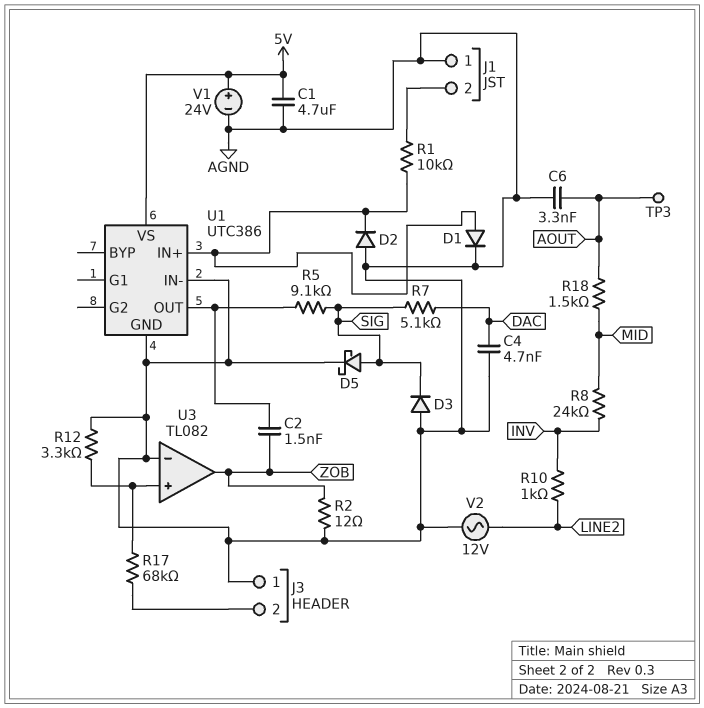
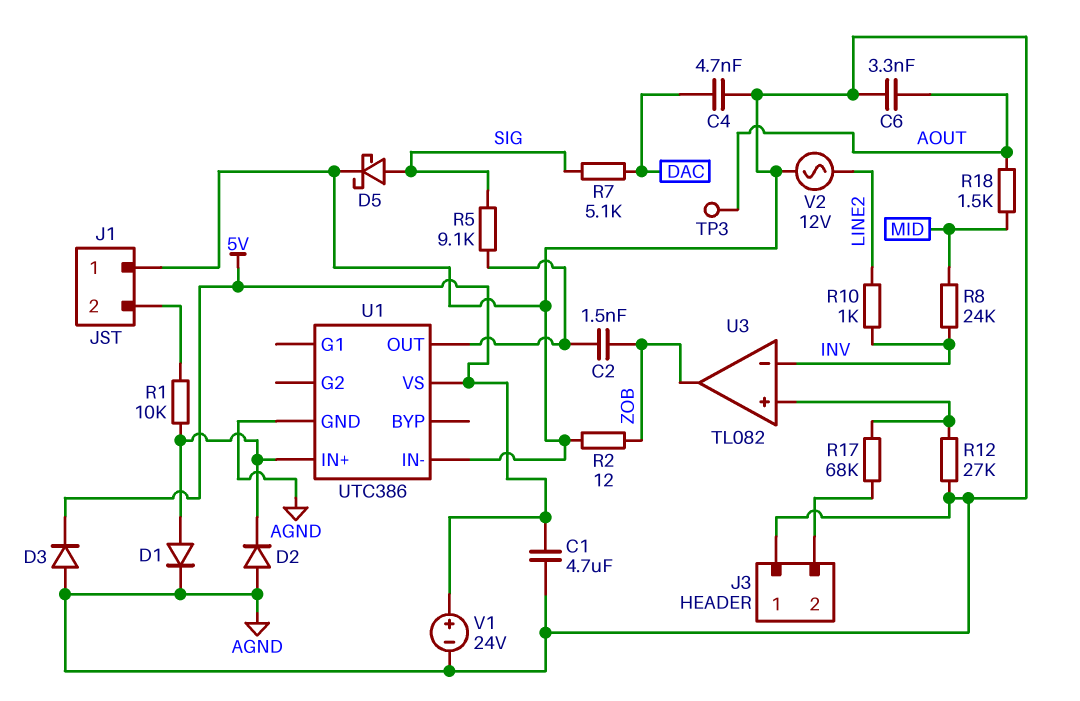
D3: diode (A AGND, K SIG) -> diode (A AGND, K 5V)
R12: 3.3k (AGND, U3/in+) -> 27k (AGND, U3/in+)
U3 pin in-: AGND -> INV

